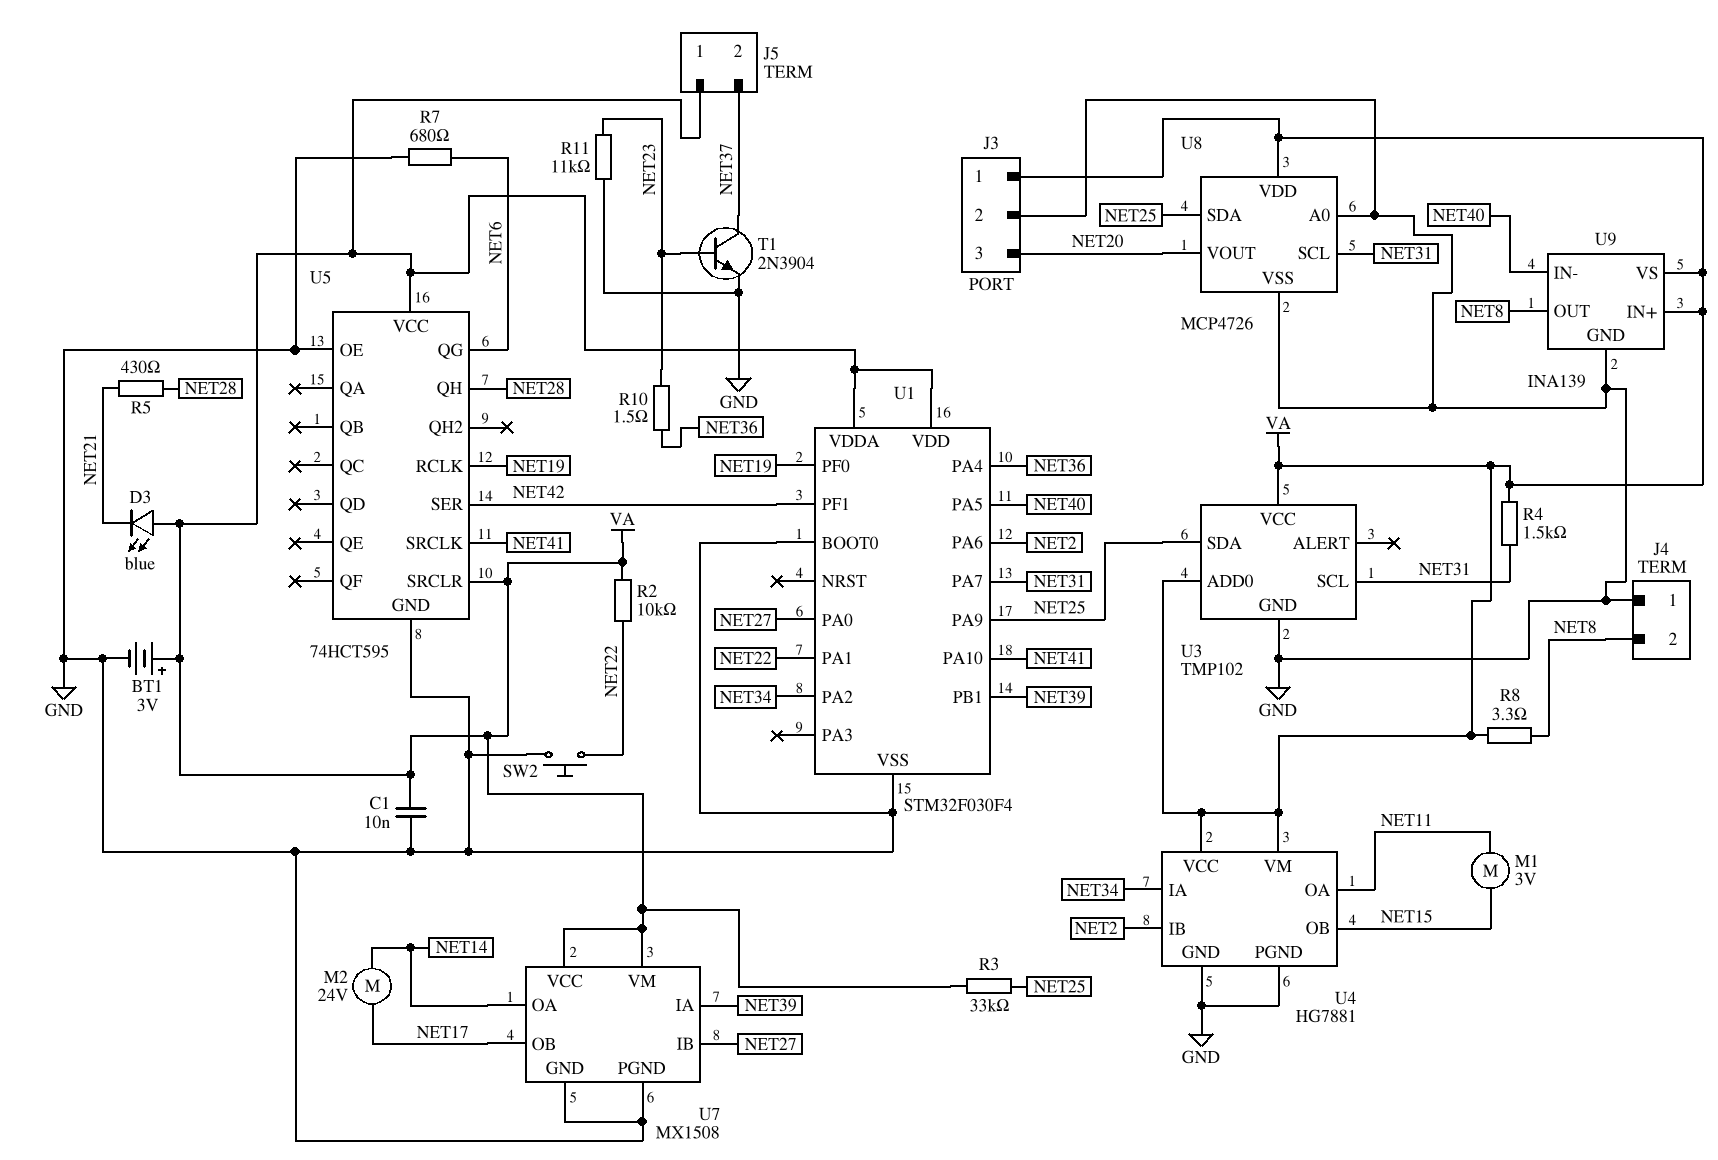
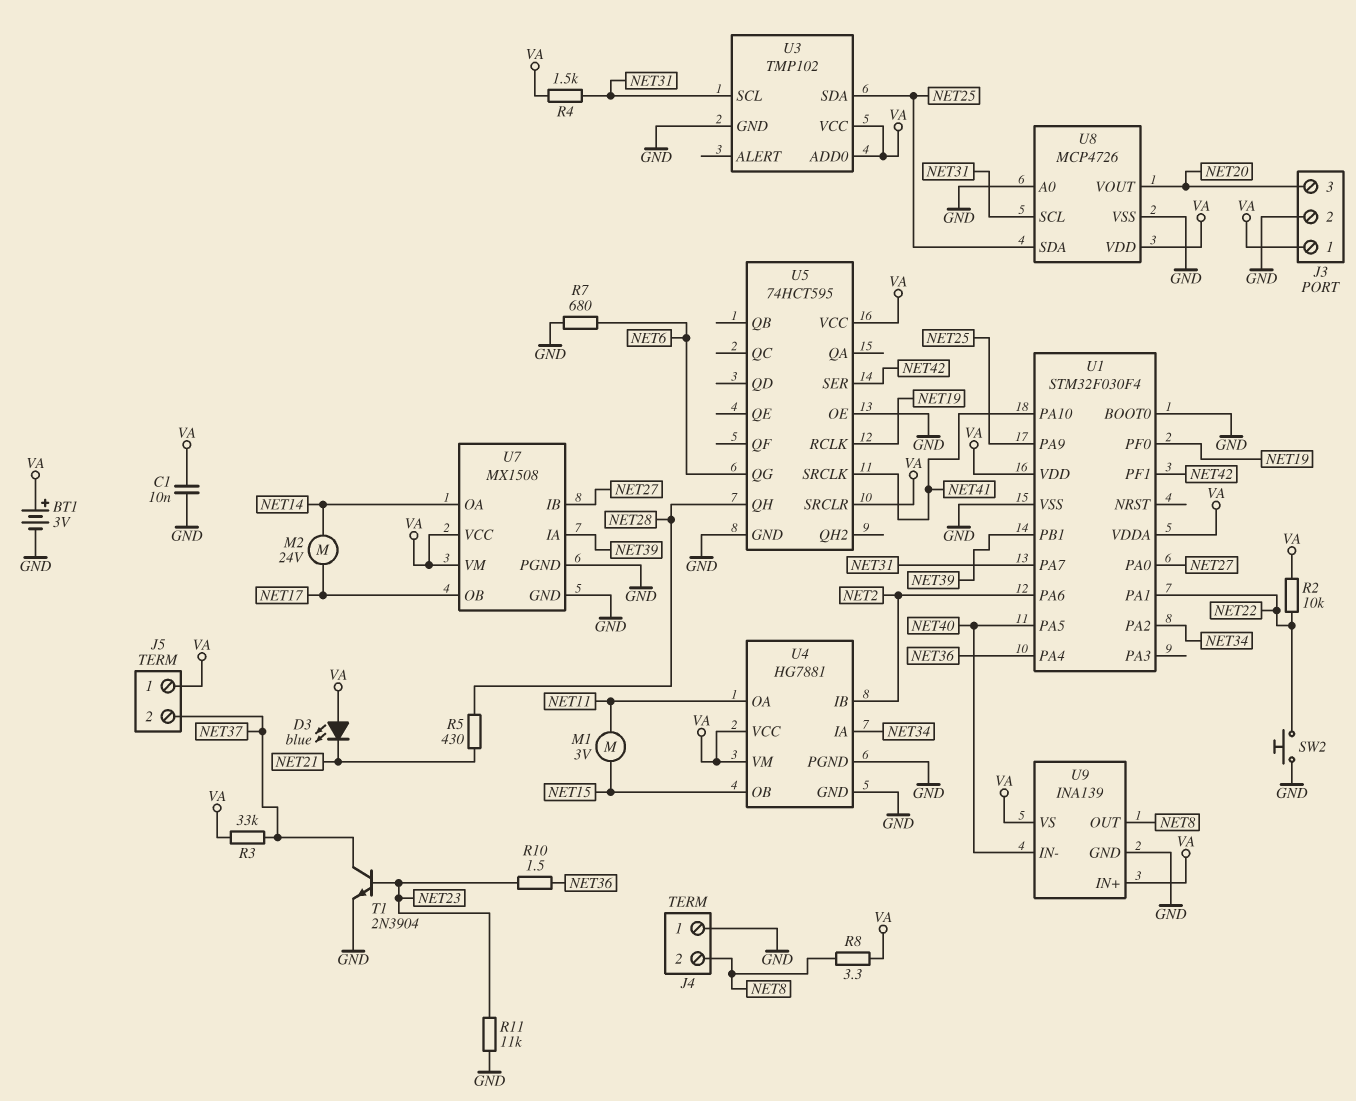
R3: 33k (NET25, VA) -> 33k (NET37, VA)

